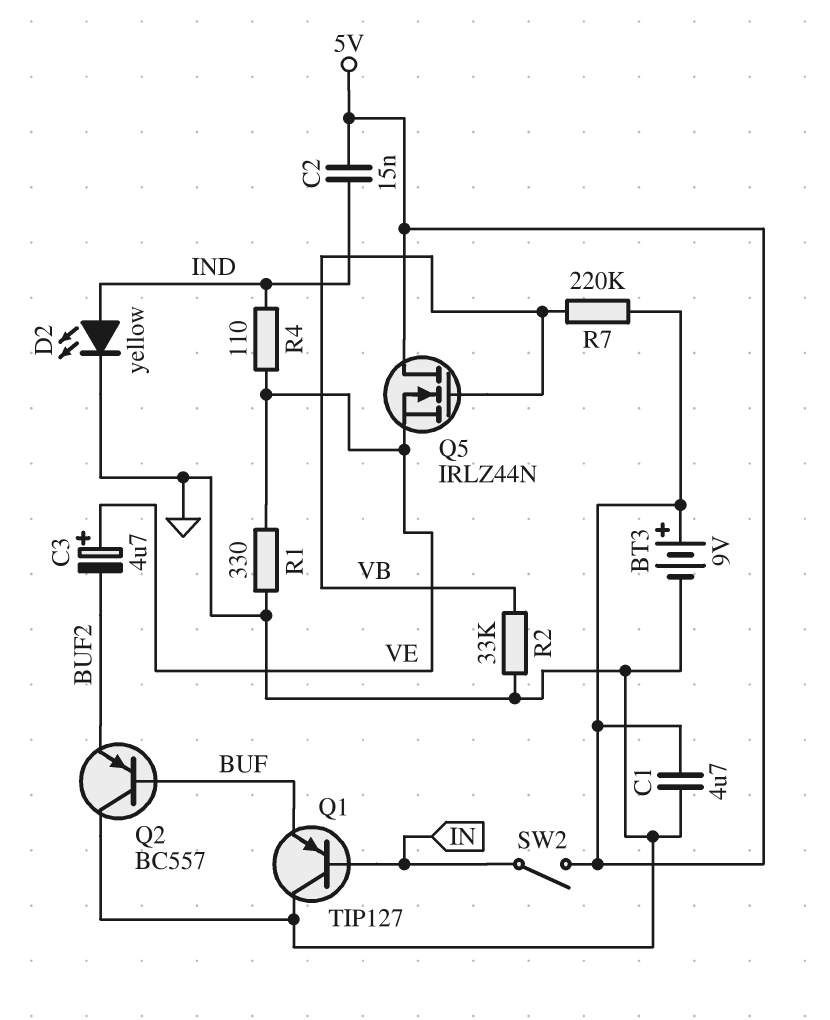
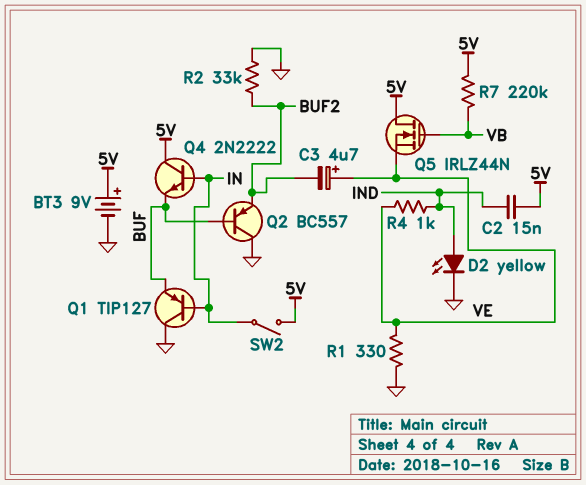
C1: 4.7uF (5V, GND) -> none
Q4: none -> NPN 2N2222 (B IN, C 5V, E BUF)
R2: 33k (GND, VB) -> 33k (BUF2, GND)
R4: 110 (IND, VE) -> 1k (IND, VE)

